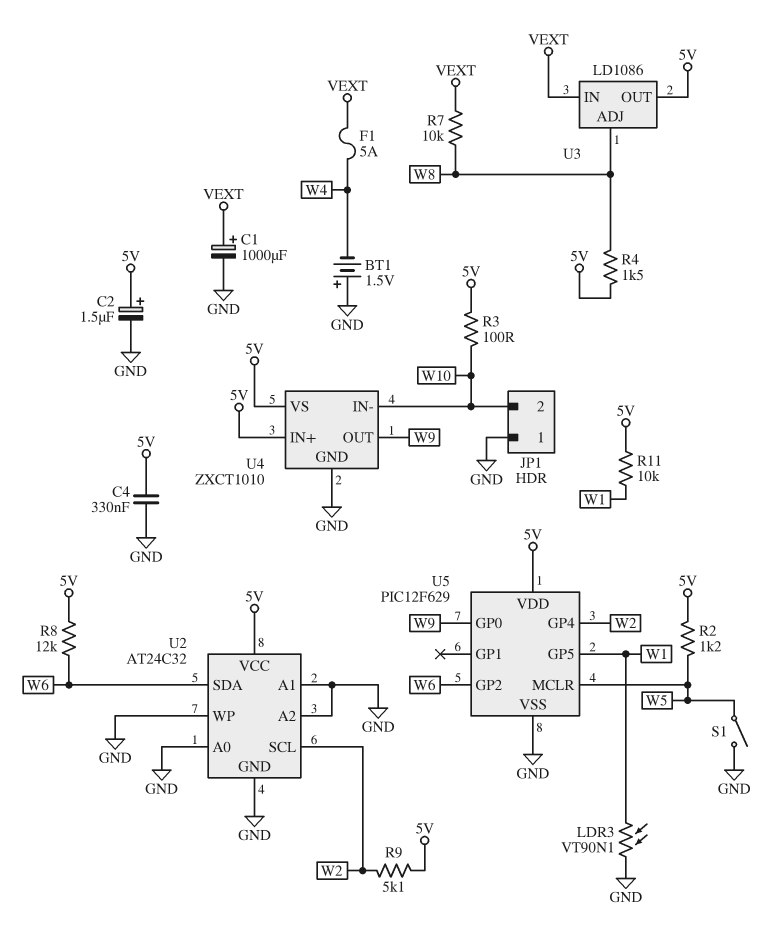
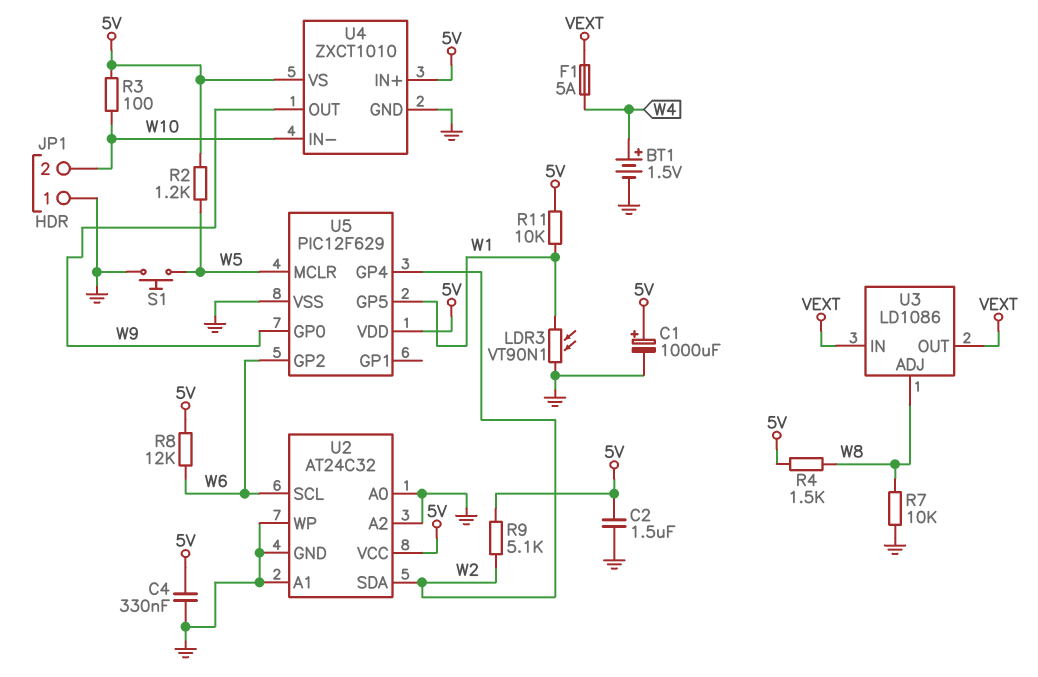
BT1: 1.5V (plus GND, minus W4) -> 1.5V (plus W4, minus GND)
C1: 1000uF (plus VEXT, minus GND) -> 1000uF (plus 5V, minus GND)
C2: 1.5uF (plus 5V, minus GND) -> 1.5uF (5V, GND)
R7: 10k (VEXT, W8) -> 10k (GND, W8)
S1: switch (GND, W5) -> button (GND, W5)
U2 pin SCL: W2 -> W6
U2 pin SDA: W6 -> W2
U3 pin OUT: 5V -> VEXT

